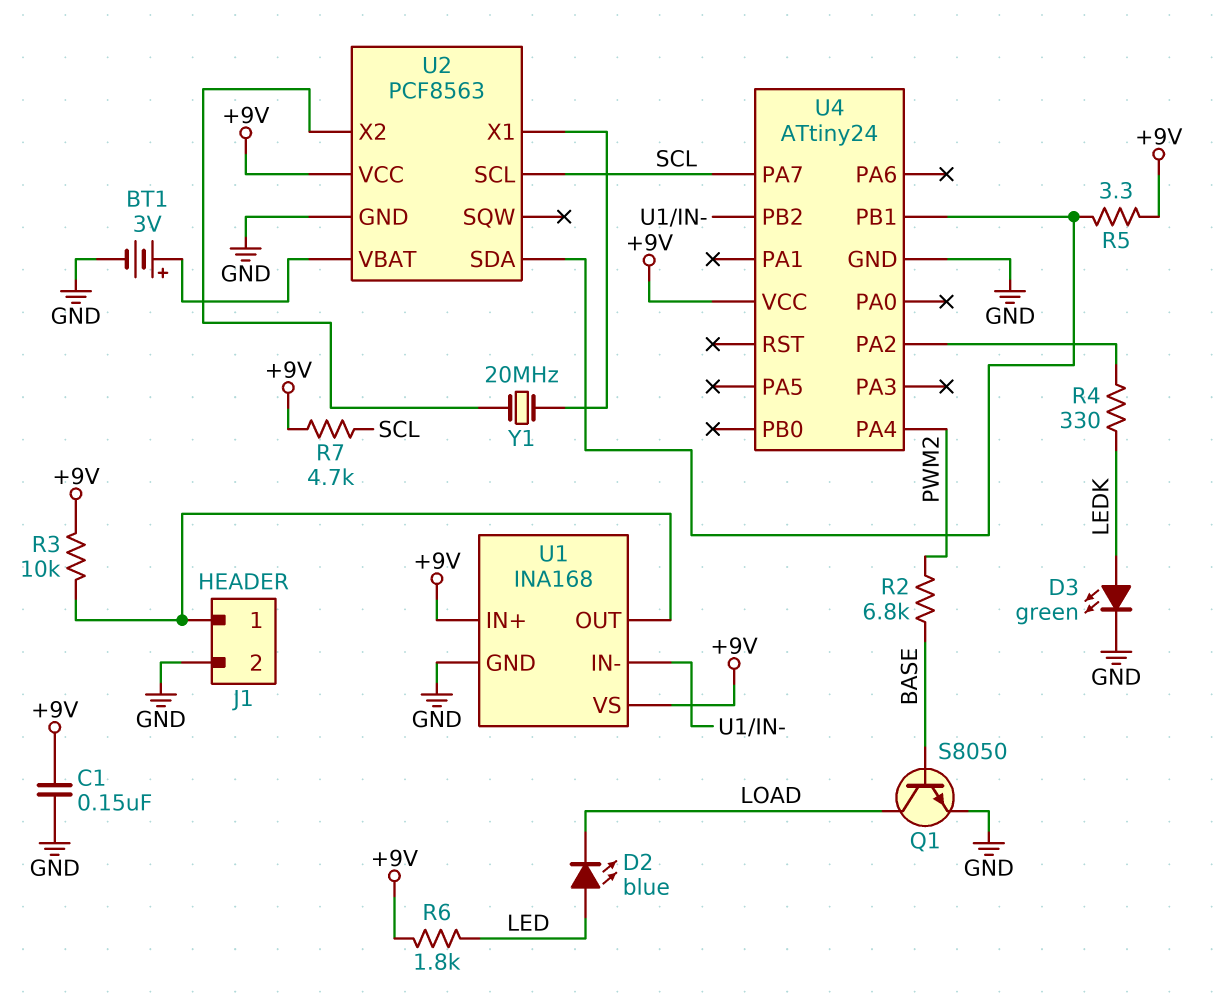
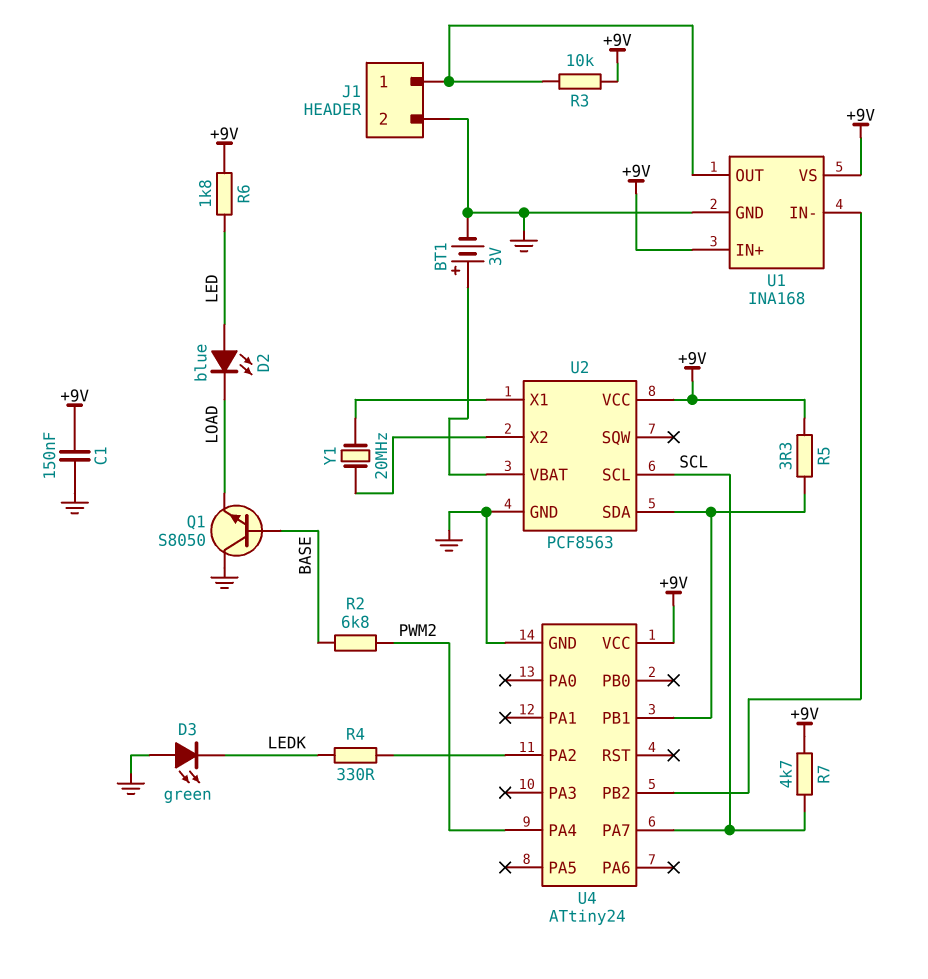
D3: LED green (A LEDK, K GND) -> LED green (A GND, K LEDK)
Q1: NPN S8050 (B BASE, C LOAD, E GND) -> NPN S8050 (B BASE, C GND, E LOAD)

